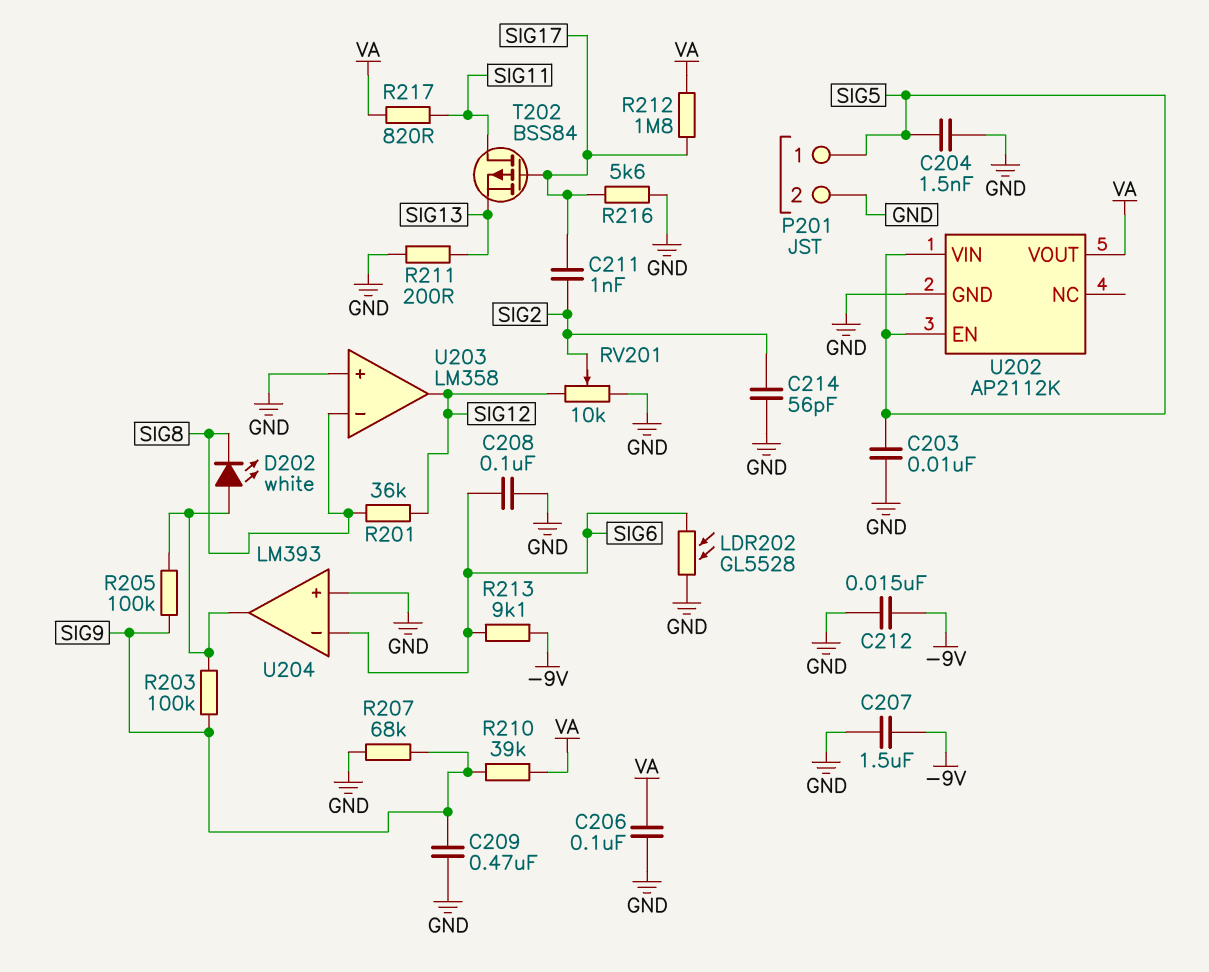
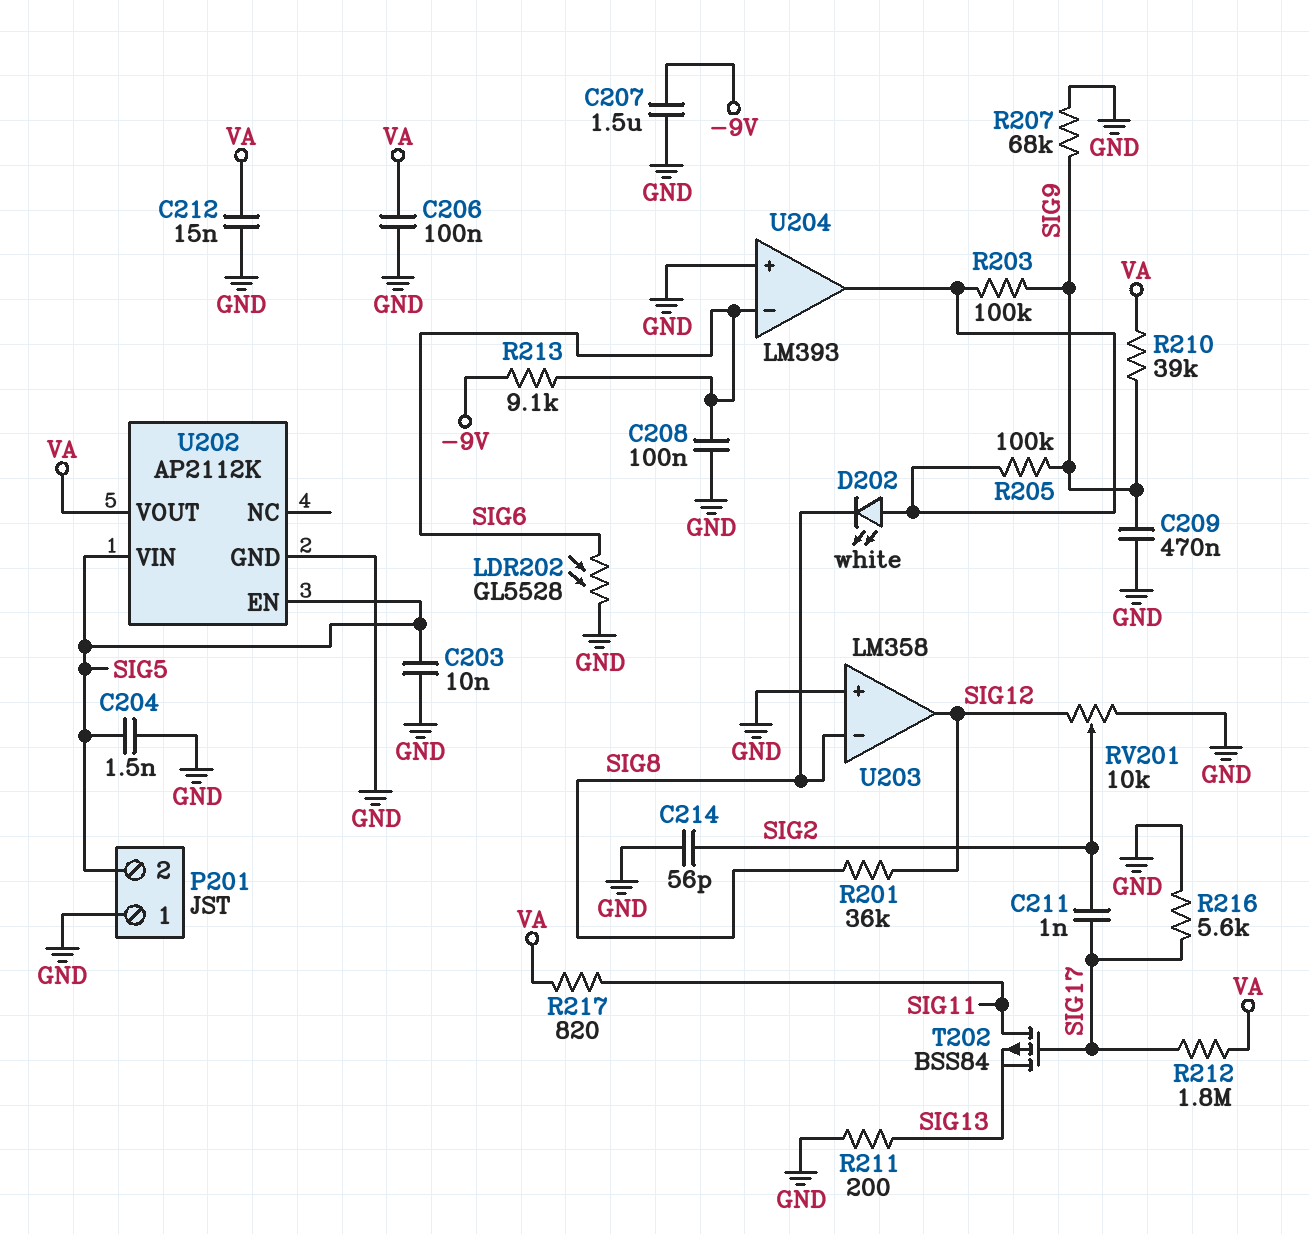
C212: 15nF (-9V, GND) -> 15nF (GND, VA)
P201 pin 1: SIG5 -> GND
P201 pin 2: GND -> SIG5

